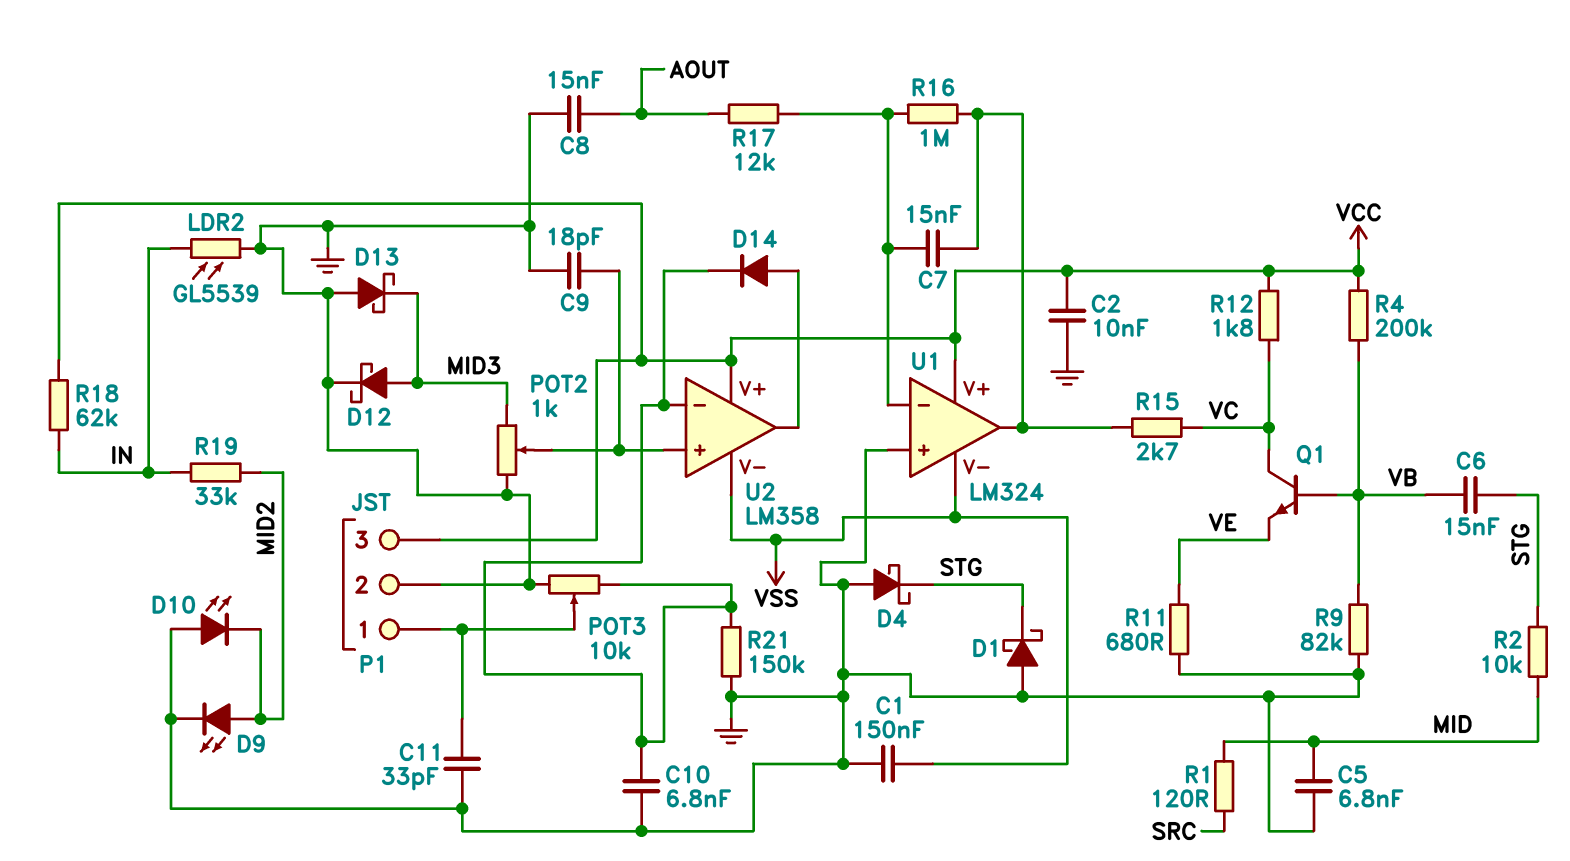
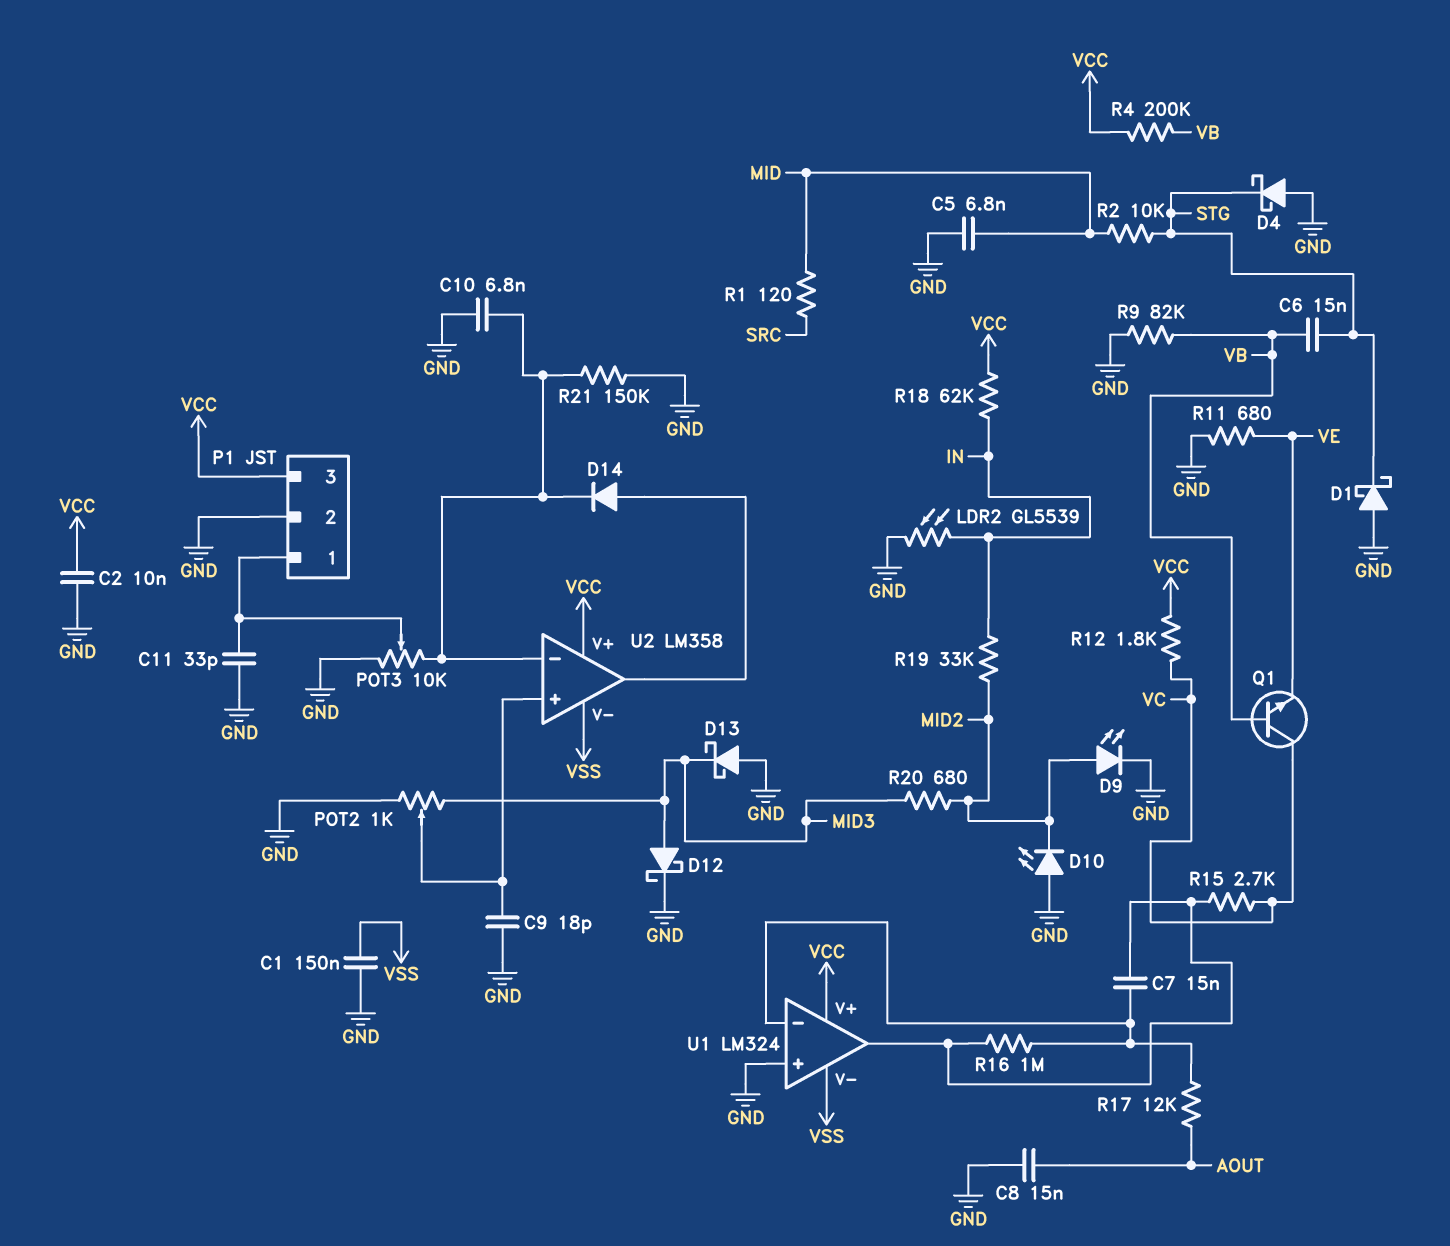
R20: none -> 680 (MID2, MID3)

